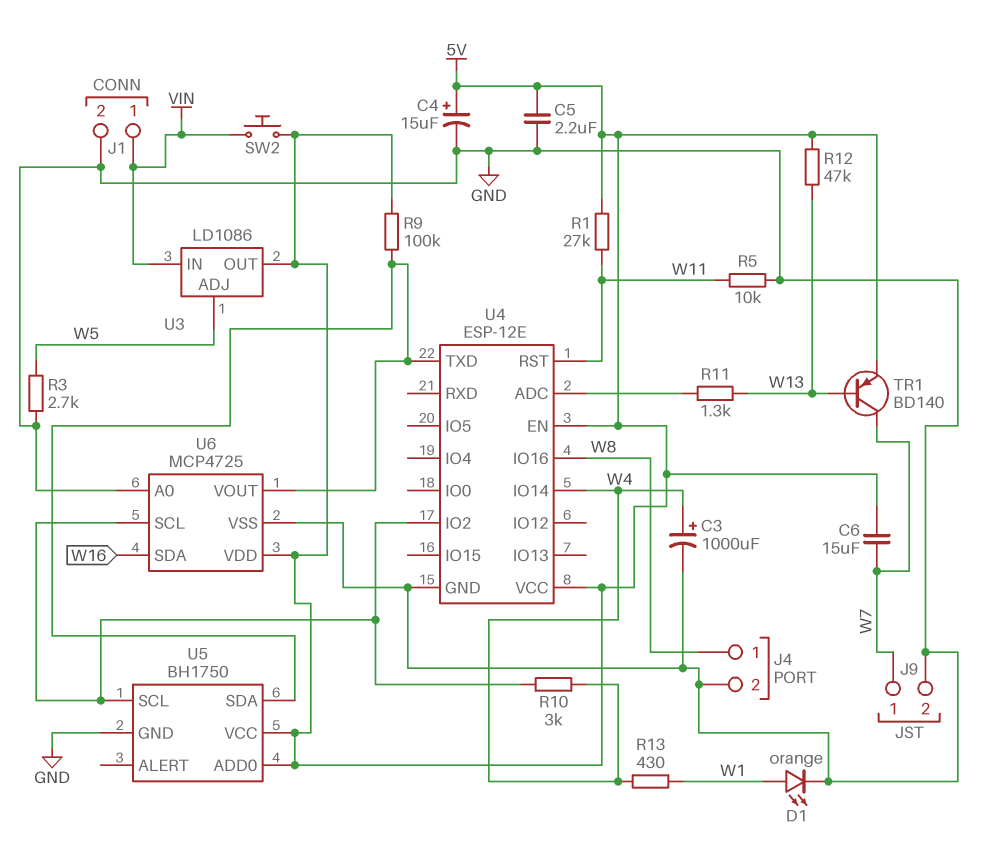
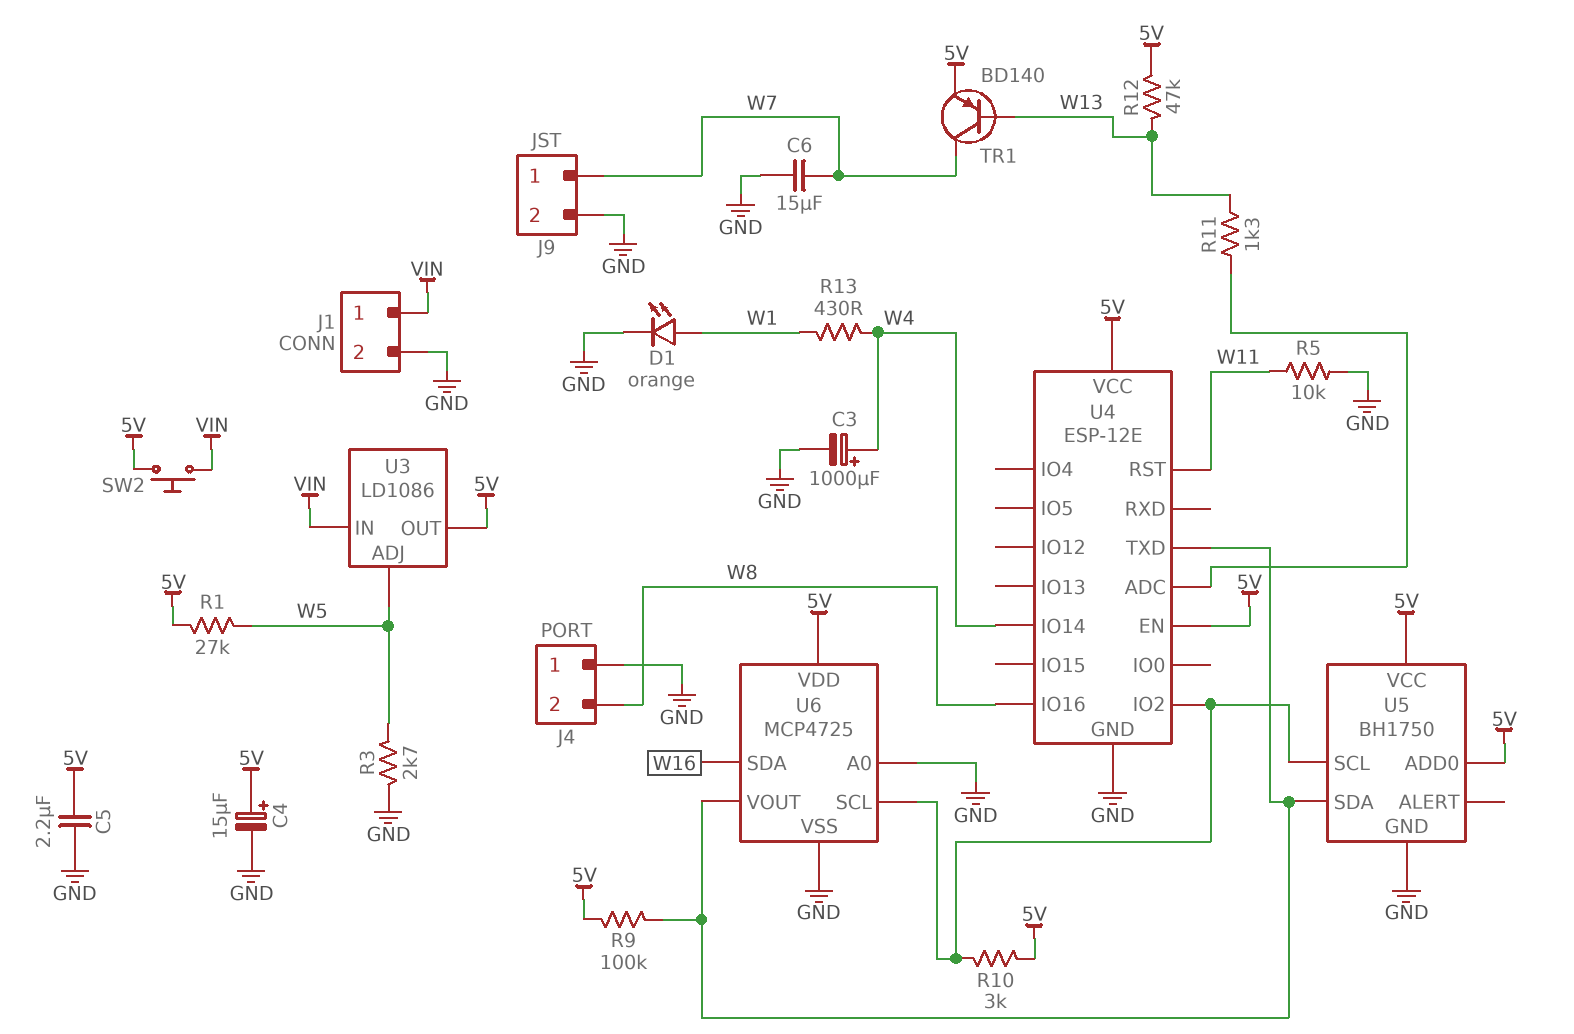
C6: 15uF (5V, W7) -> 15uF (GND, W7)
J4 pin 1: W8 -> GND
J4 pin 2: GND -> W8
R1: 27k (5V, W11) -> 27k (5V, W5)
R10: 3k (U4/IO2, W4) -> 3k (5V, U4/IO2)

